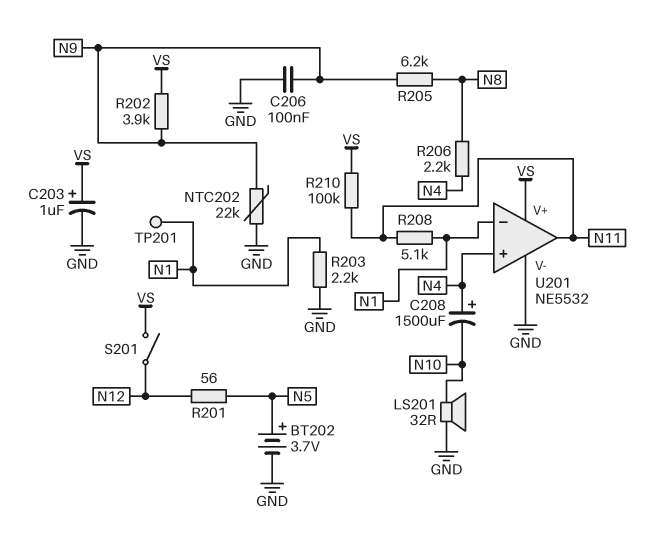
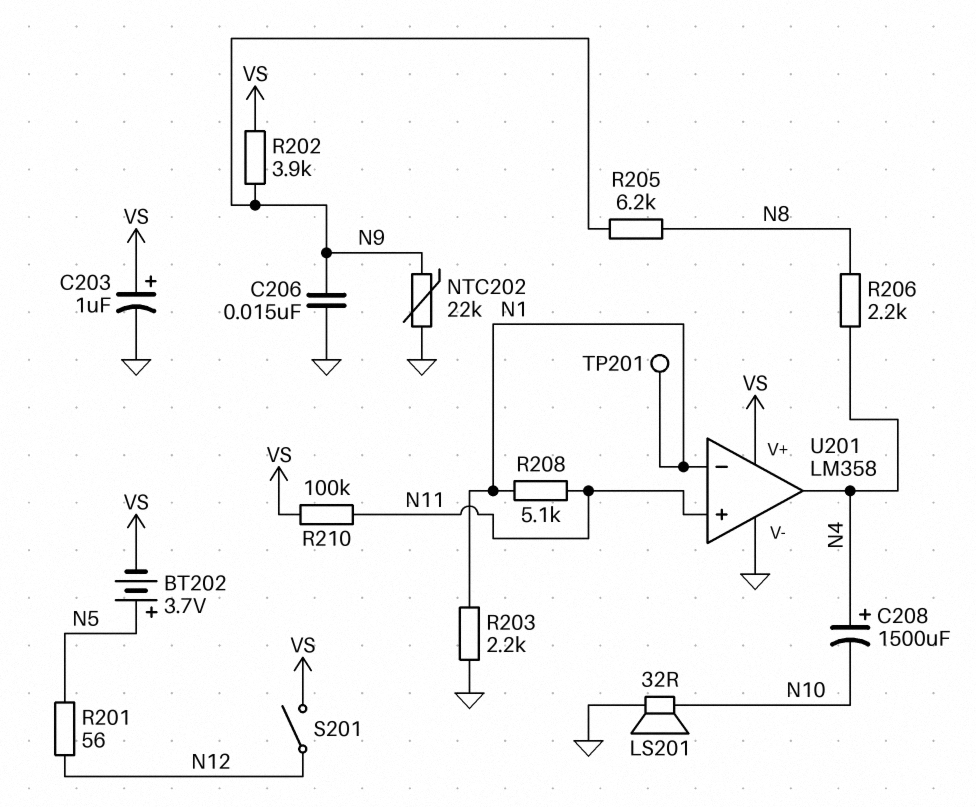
BT202: 3.7V (plus N5, minus GND) -> 3.7V (plus N5, minus VS)
C206: 100nF (GND, N9) -> 15nF (GND, N9)
U201: NE5532 -> LM358
U201 pin in+: N4 -> N11
U201 pin out: N11 -> N4

